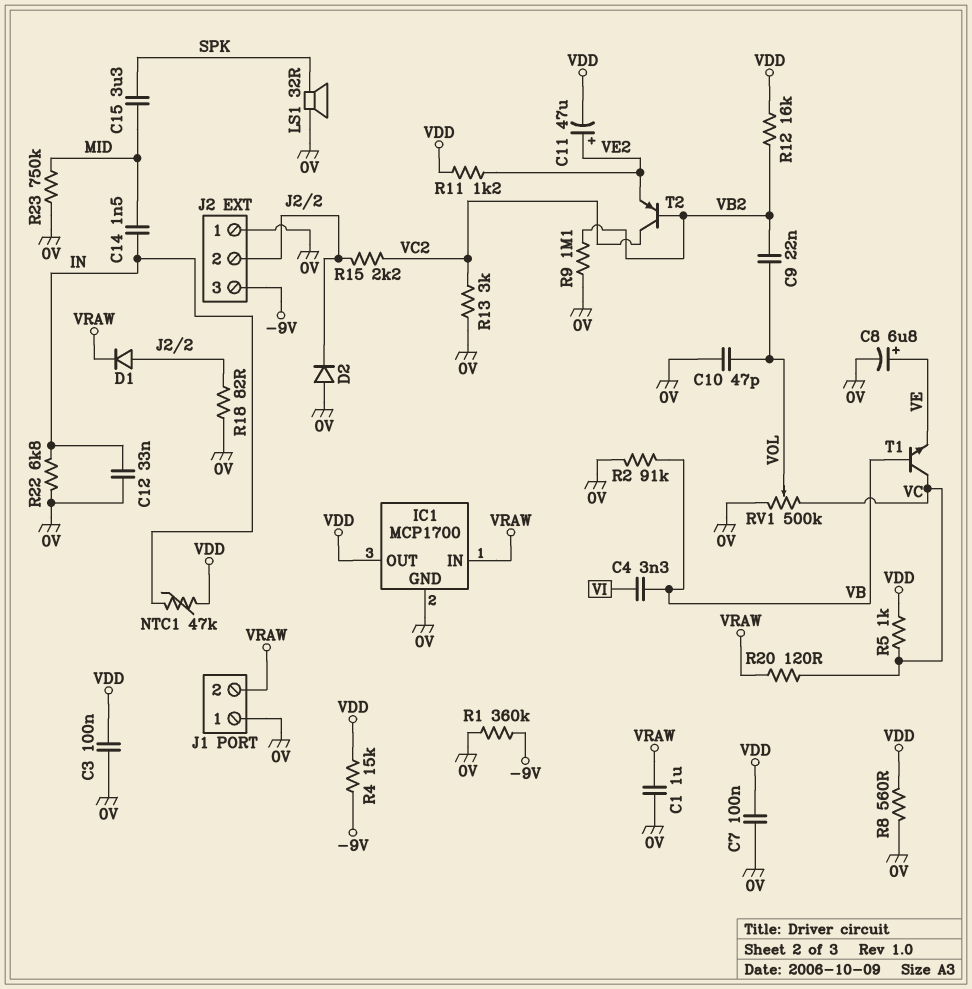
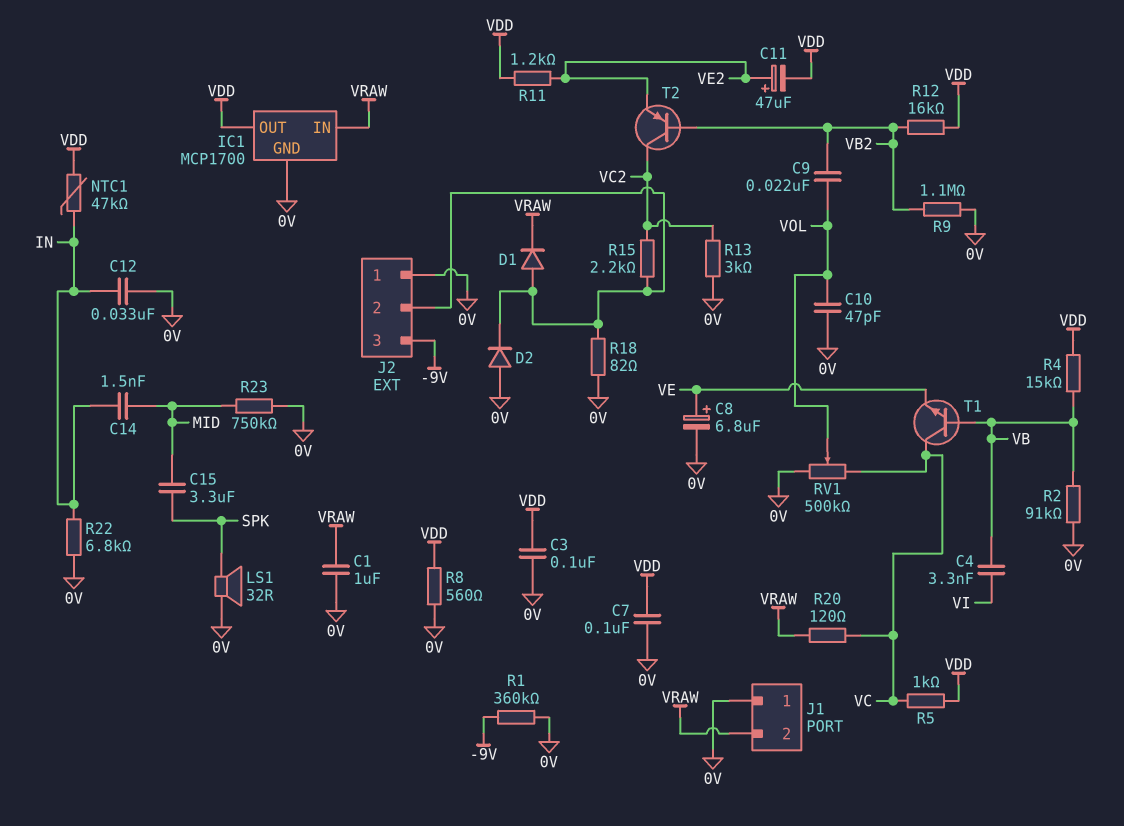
R4: 15k (-9V, VDD) -> 15k (VB, VDD)

